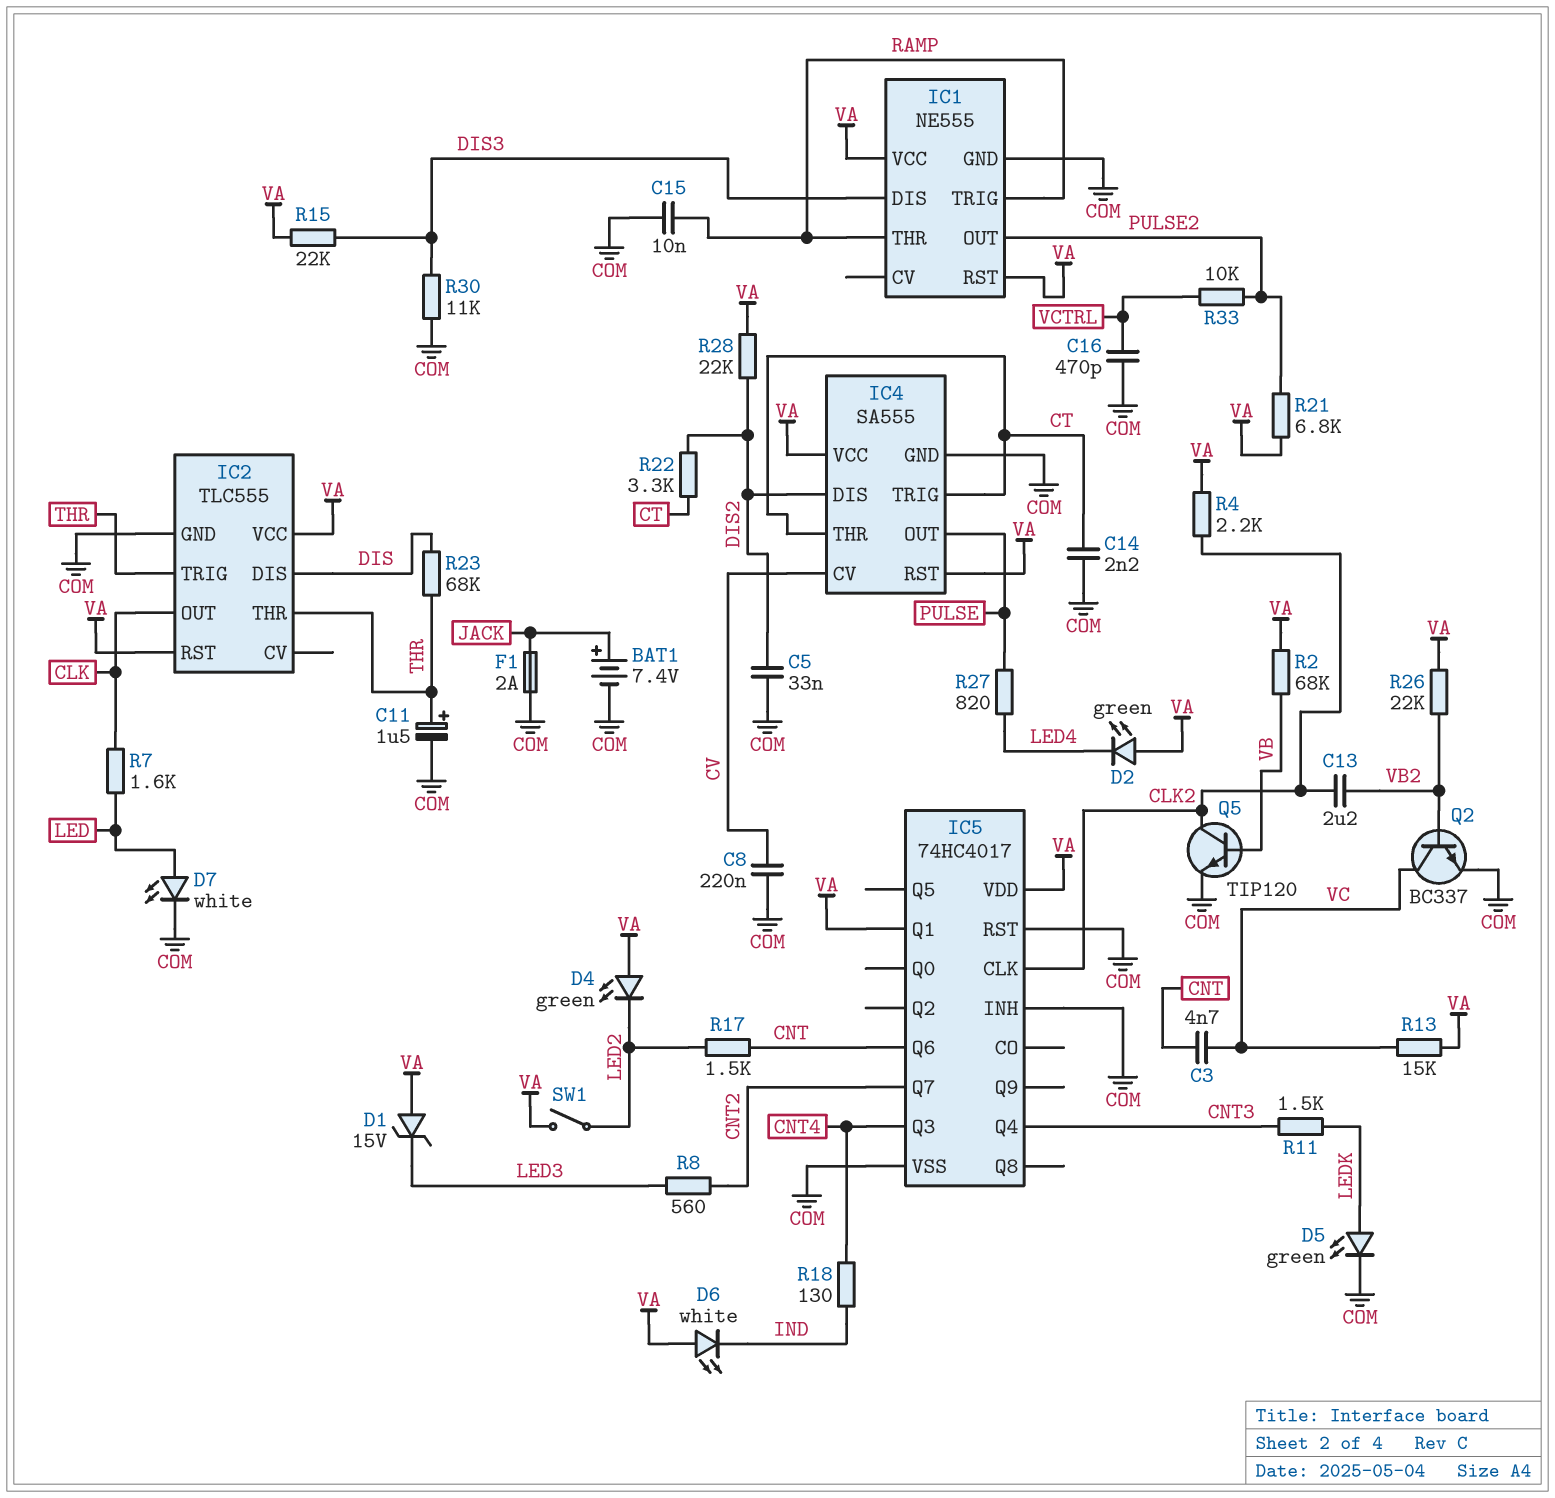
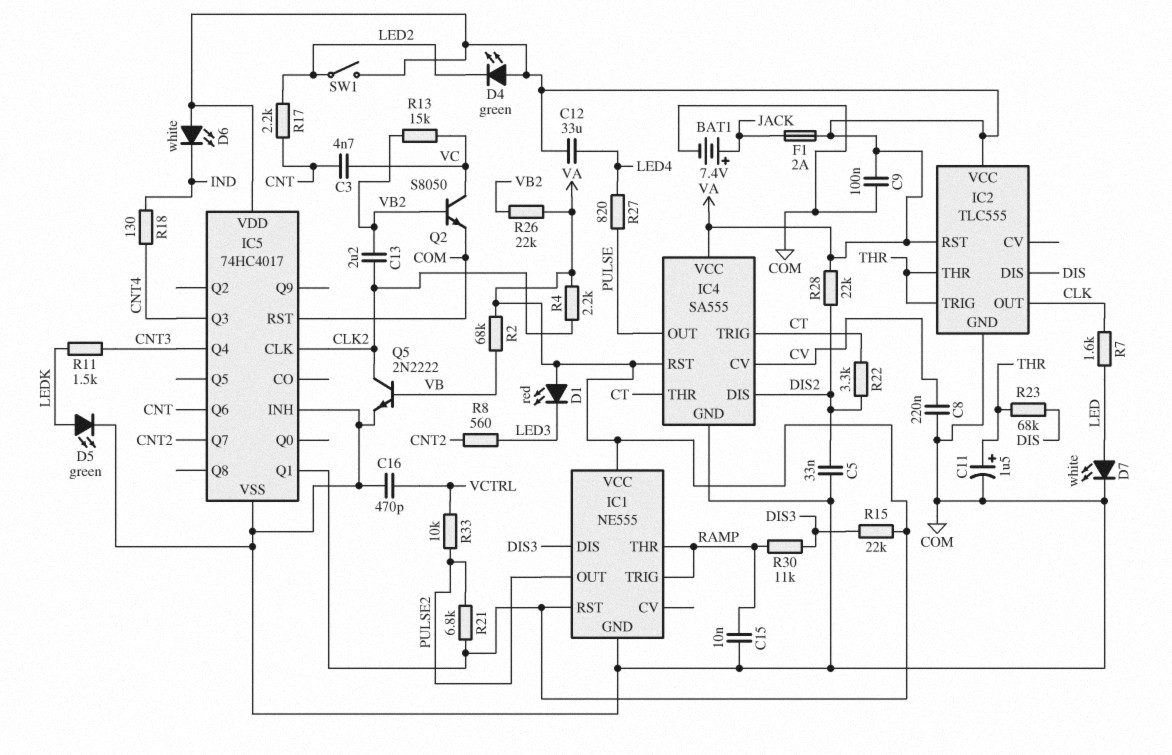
C9: none -> 100nF (COM, VA)
C12: none -> 33uF (LED4, VA)
C14: 2.2nF (COM, CT) -> none
D1: zener 15V (A VA, K LED3) -> LED red (A VA, K LED3)
D2: LED green (A VA, K LED4) -> none
F1: 2A (COM, JACK) -> 2A (JACK, VA)
Q2: NPN BC337 (B VB2, C VC, E COM) -> NPN S8050 (B VB2, C VC, E COM)
Q5: NPN TIP120 (B VB, C CLK2, E COM) -> NPN 2N2222 (B VB, C CLK2, E COM)
R13: 15k (VA, VC) -> 15k (VB2, VC)
R17: 1.5k (CNT, LED2) -> 2.2k (CNT, LED2)
R30: 11k (COM, DIS3) -> 11k (DIS3, RAMP)

